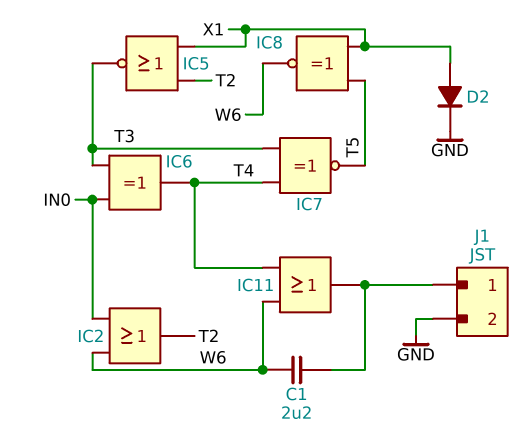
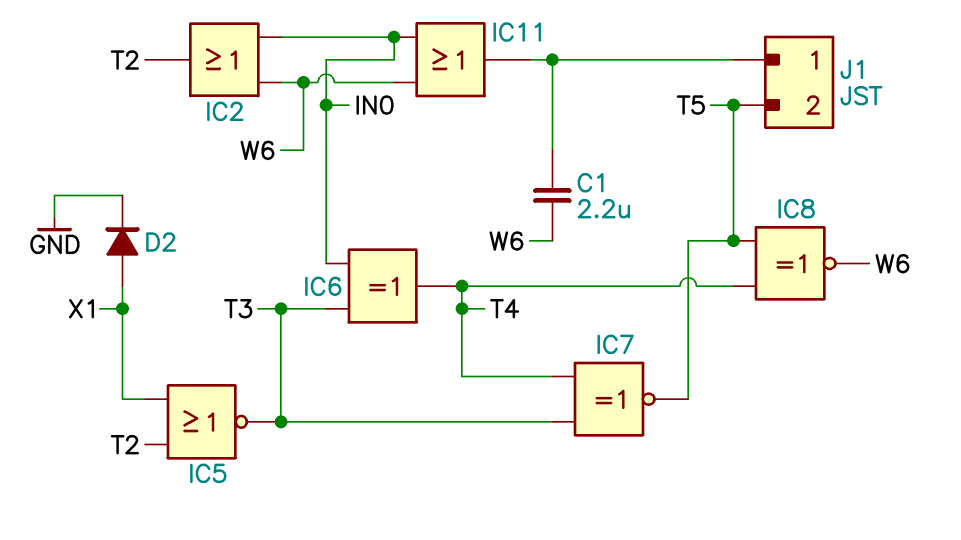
IC8: XNOR (in T5, in X1, out W6) -> XNOR (in T4, in T5, out W6)
IC11: OR (in T4, in W6, out J1/1) -> OR (in IN0, in W6, out J1/1)
J1 pin 2: GND -> T5

